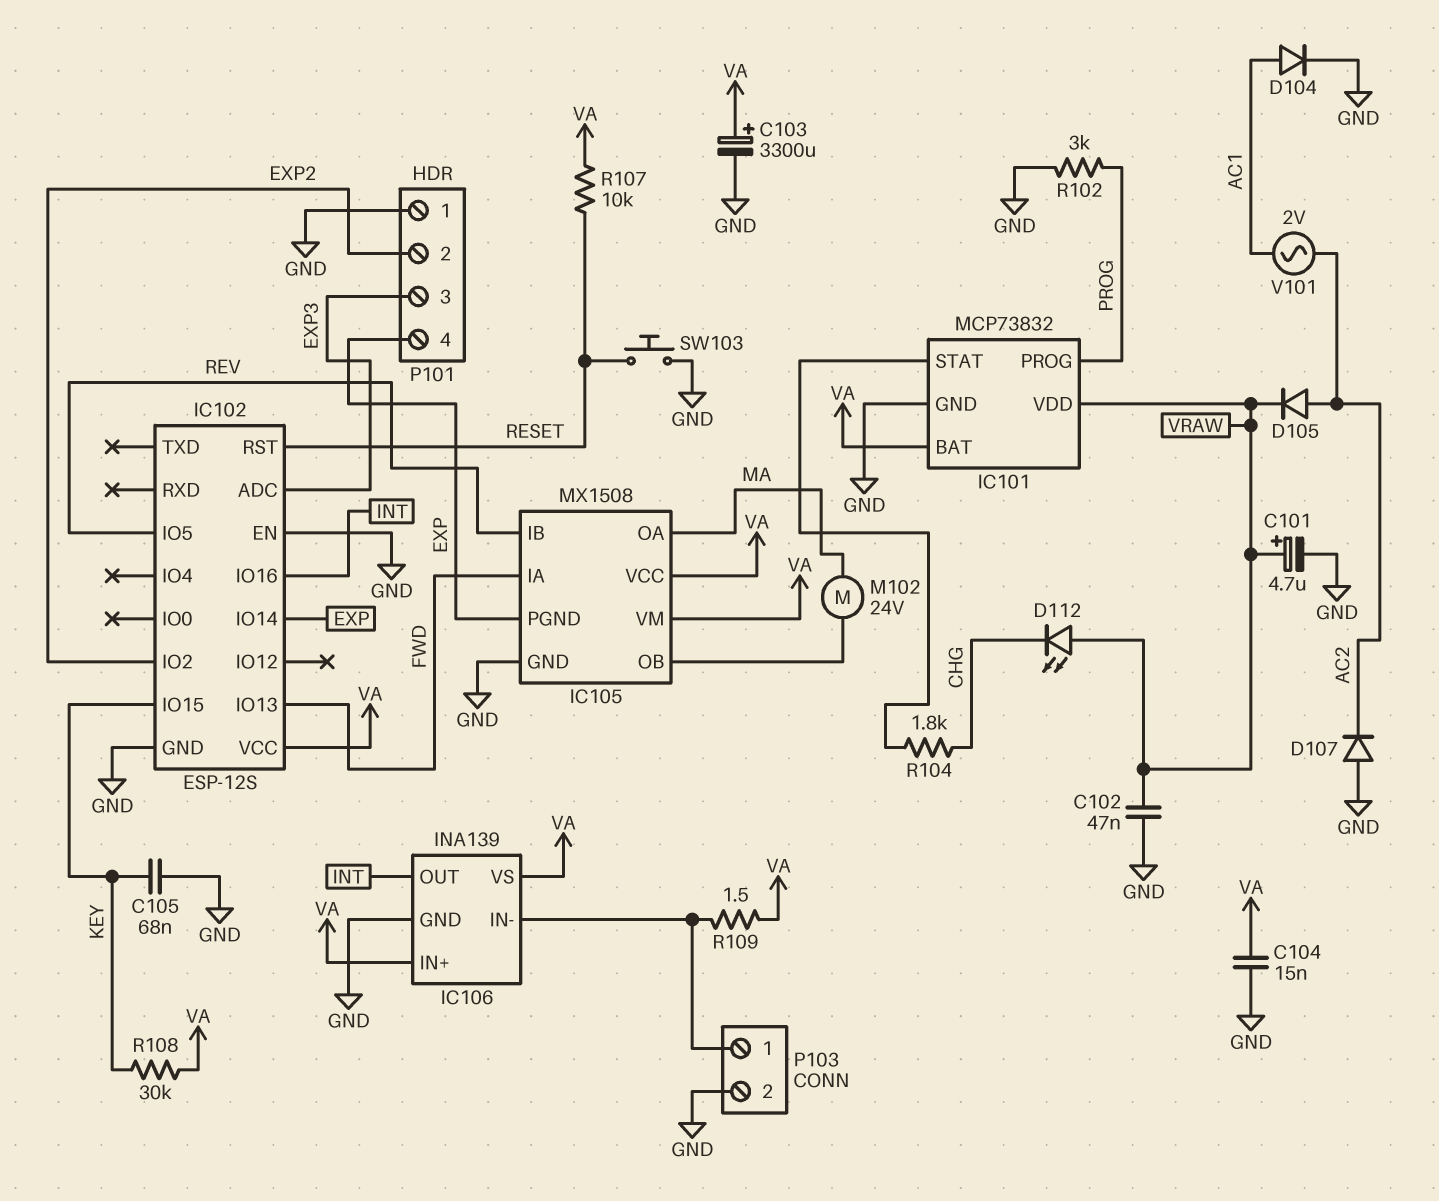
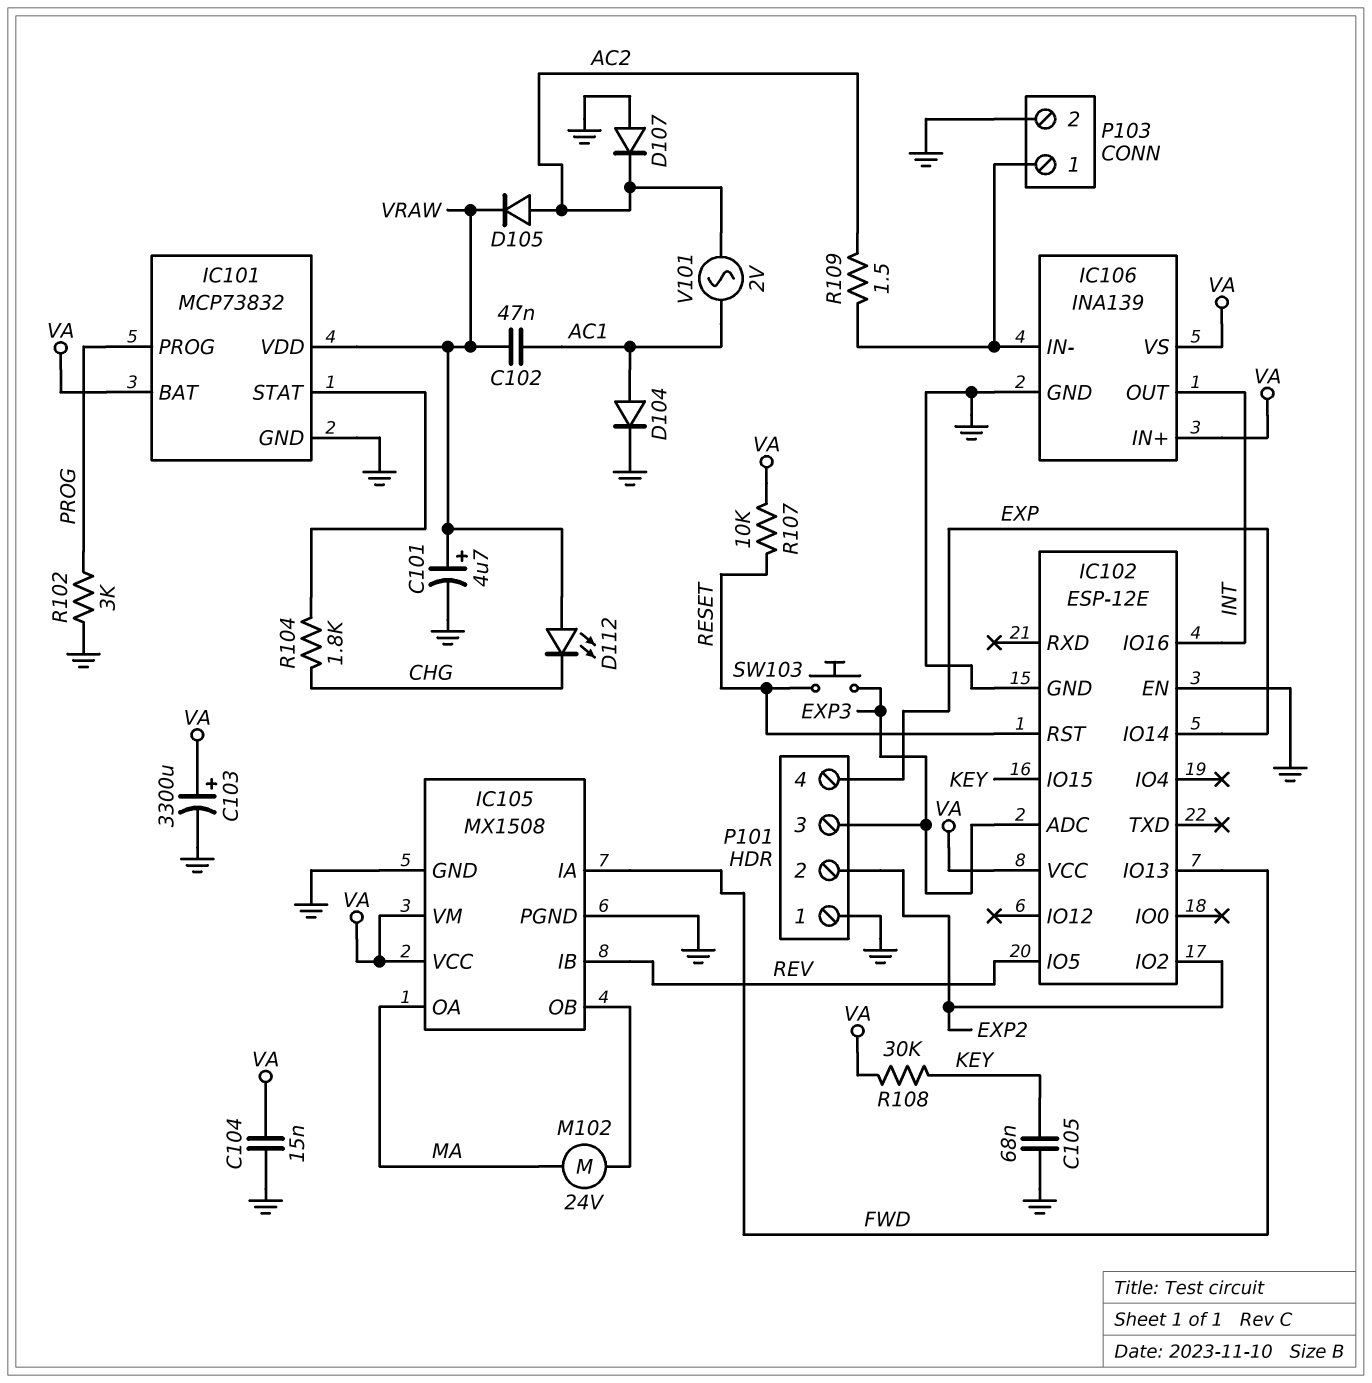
C102: 47nF (GND, VRAW) -> 47nF (AC1, VRAW)
IC102: ESP-12S -> ESP-12E
IC105 pin PGND: EXP -> GND
R109: 1.5 (IC106/IN-, VA) -> 1.5 (AC2, IC106/IN-)
SW103: button (GND, RESET) -> button (EXP3, RESET)

